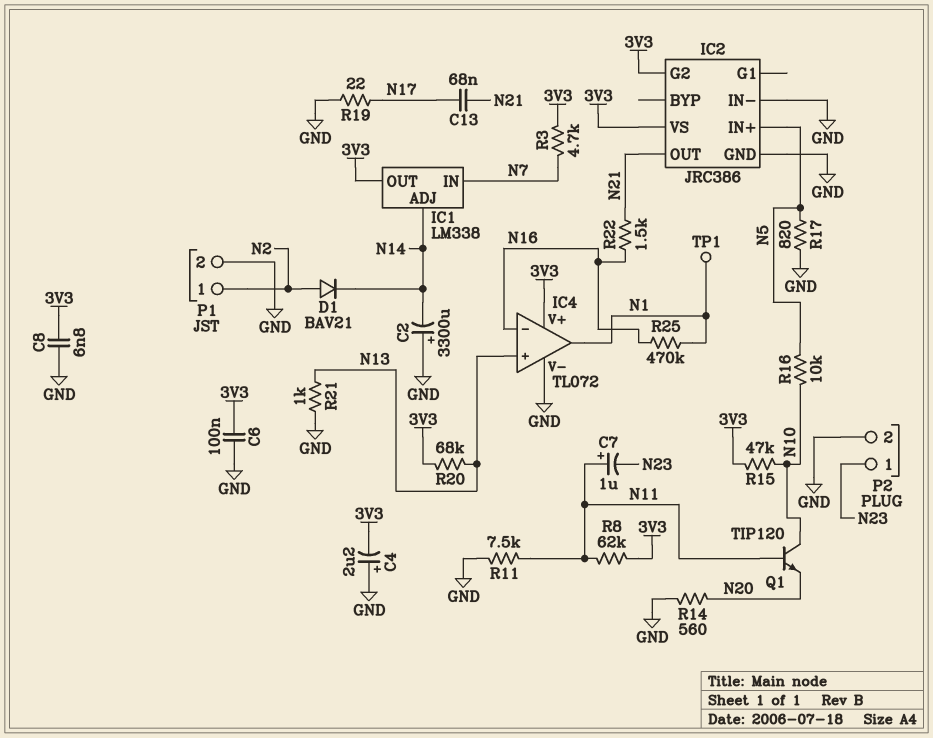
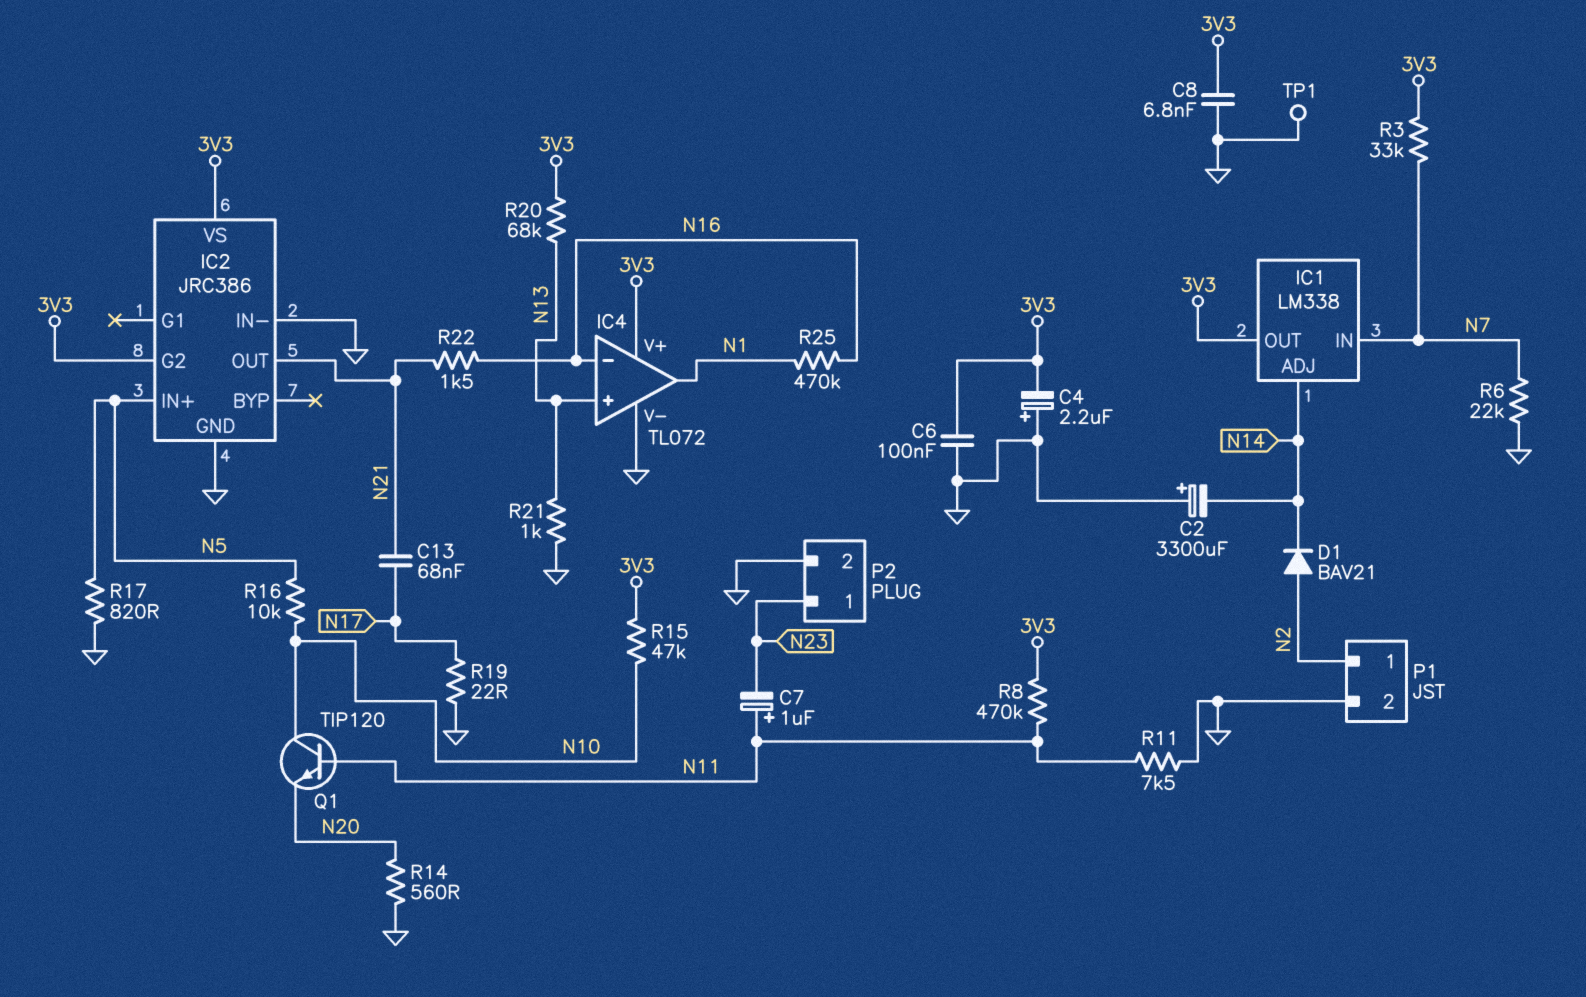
R3: 4.7k (3V3, N7) -> 33k (3V3, N7)
R6: none -> 22k (GND, N7)
R8: 62k (3V3, N11) -> 470k (3V3, N11)
TP1: test point (N1) -> test point (GND)

